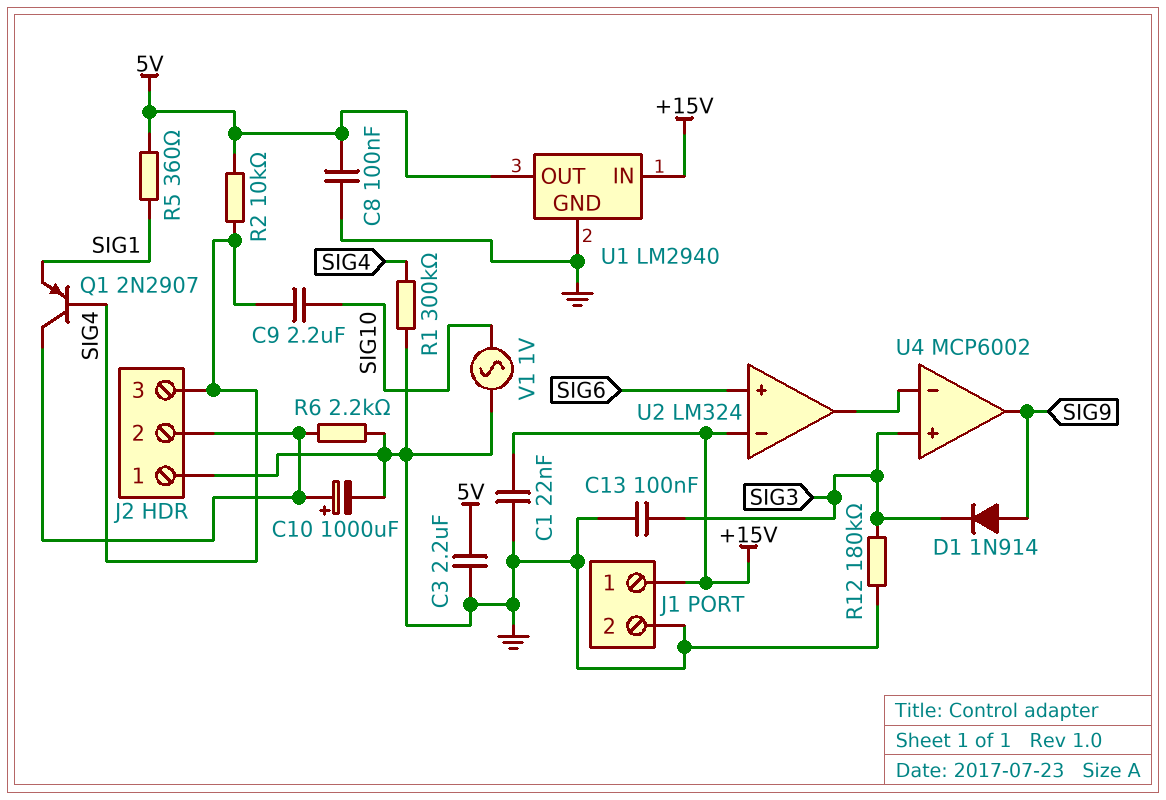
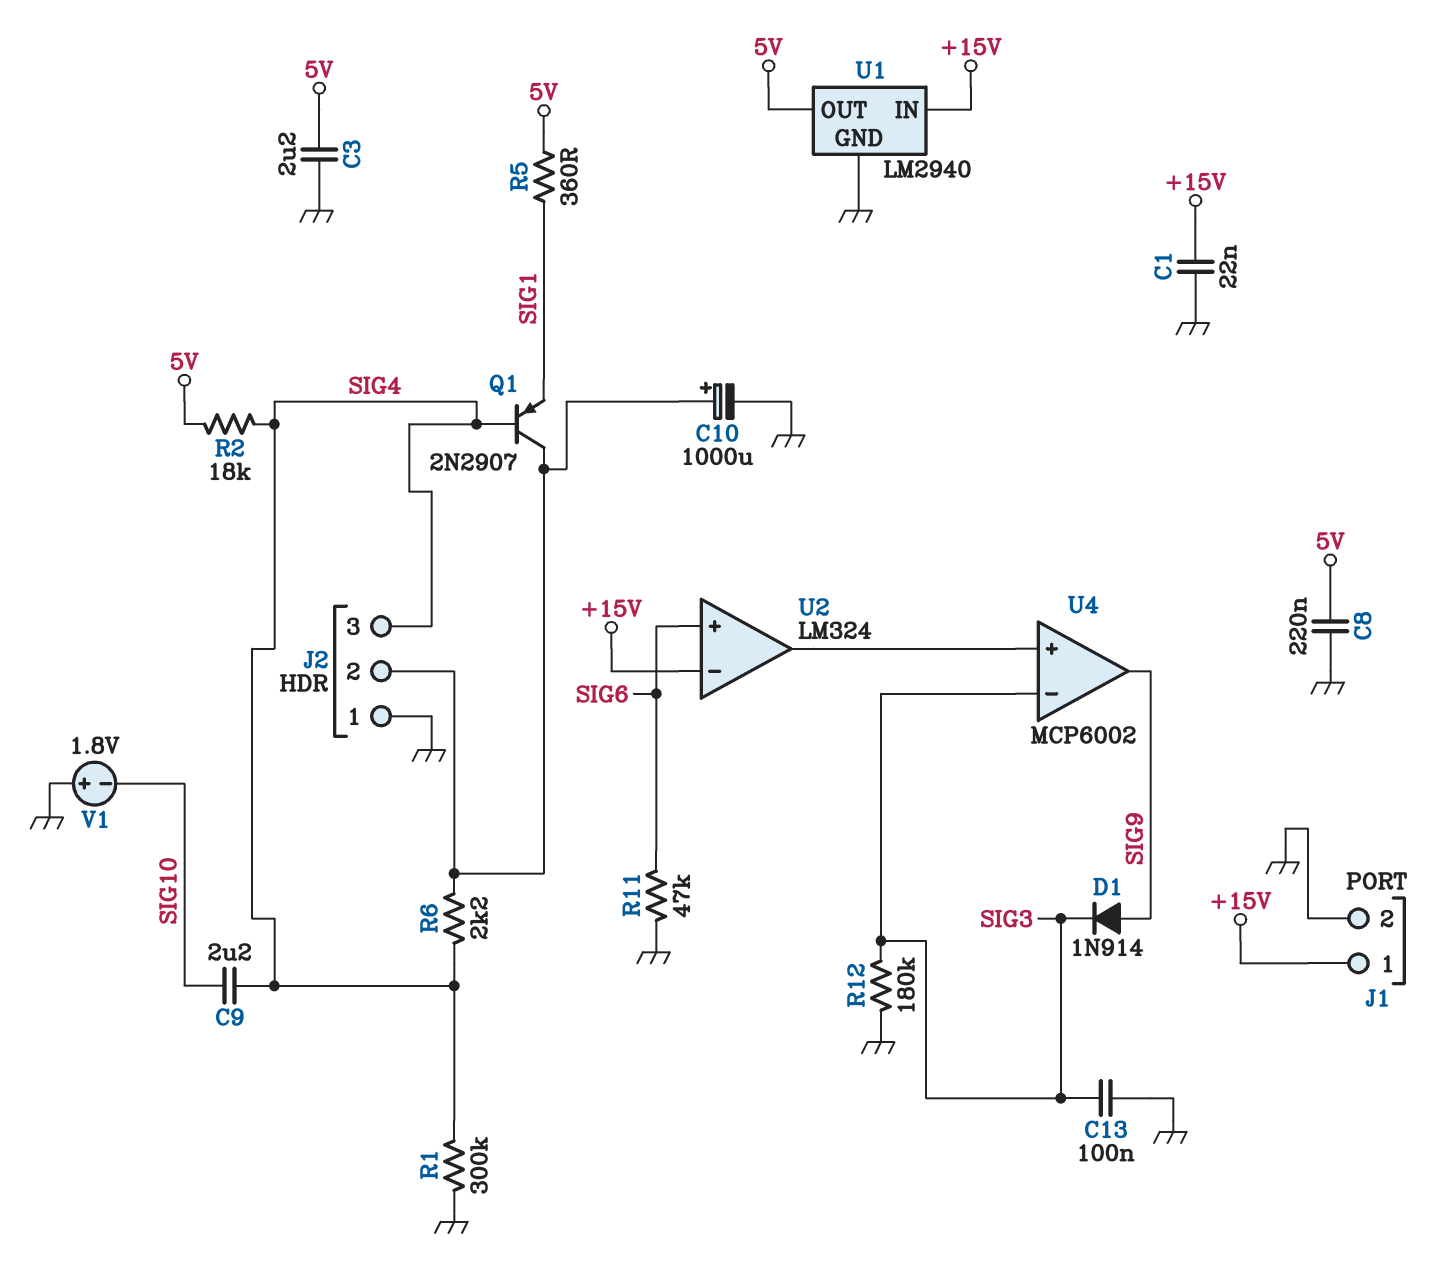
C8: 100nF (5V, GND) -> 220nF (5V, GND)
R2: 10k (5V, SIG4) -> 18k (5V, SIG4)
R6: 2.2k (GND, J2/2) -> 2.2k (J2/2, SIG4)
R11: none -> 47k (GND, SIG6)
U4 pin in+: SIG3 -> U2/out
U4 pin in-: U2/out -> SIG3
V1: AC 1V (GND, SIG10) -> 1.8V (plus GND, minus SIG10)

